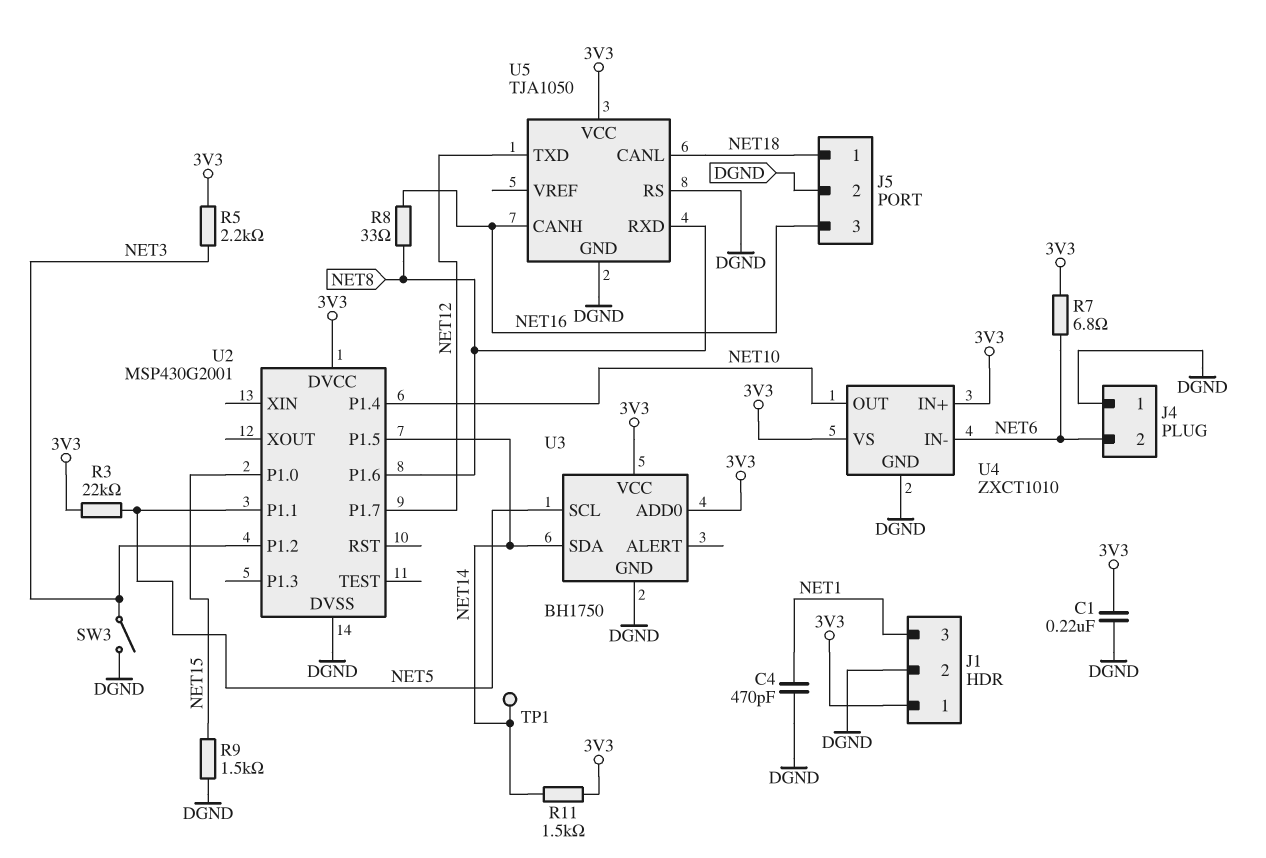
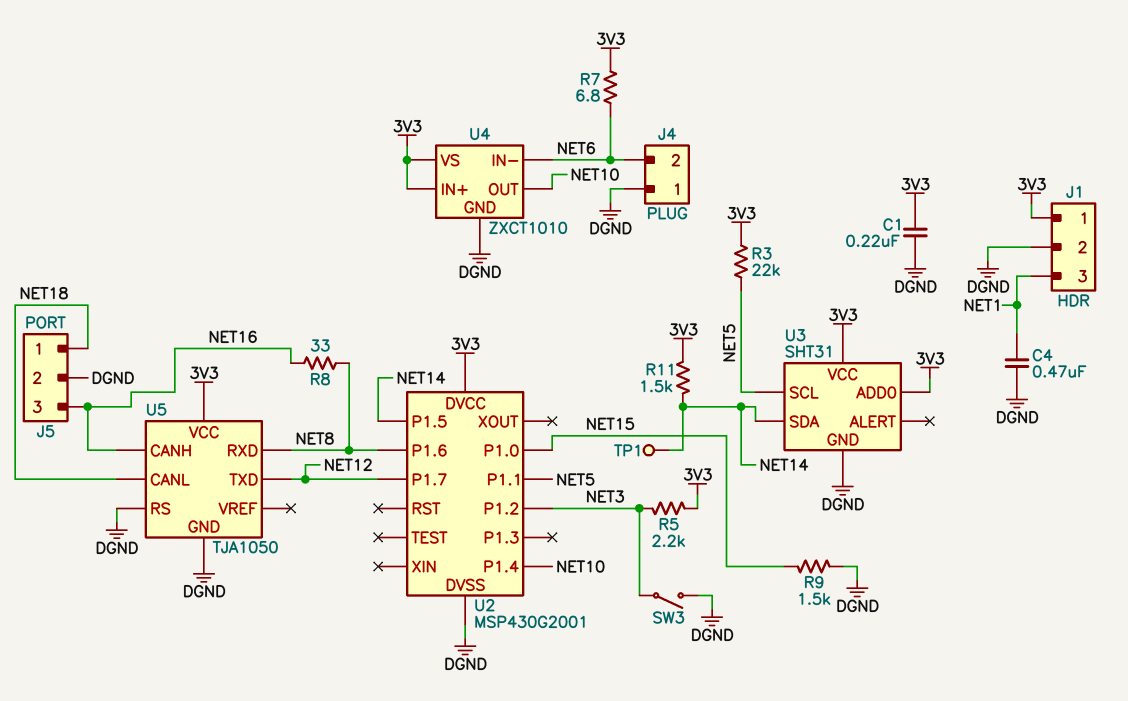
C4: 470pF (DGND, NET1) -> 470nF (DGND, NET1)
U3: BH1750 -> SHT31

